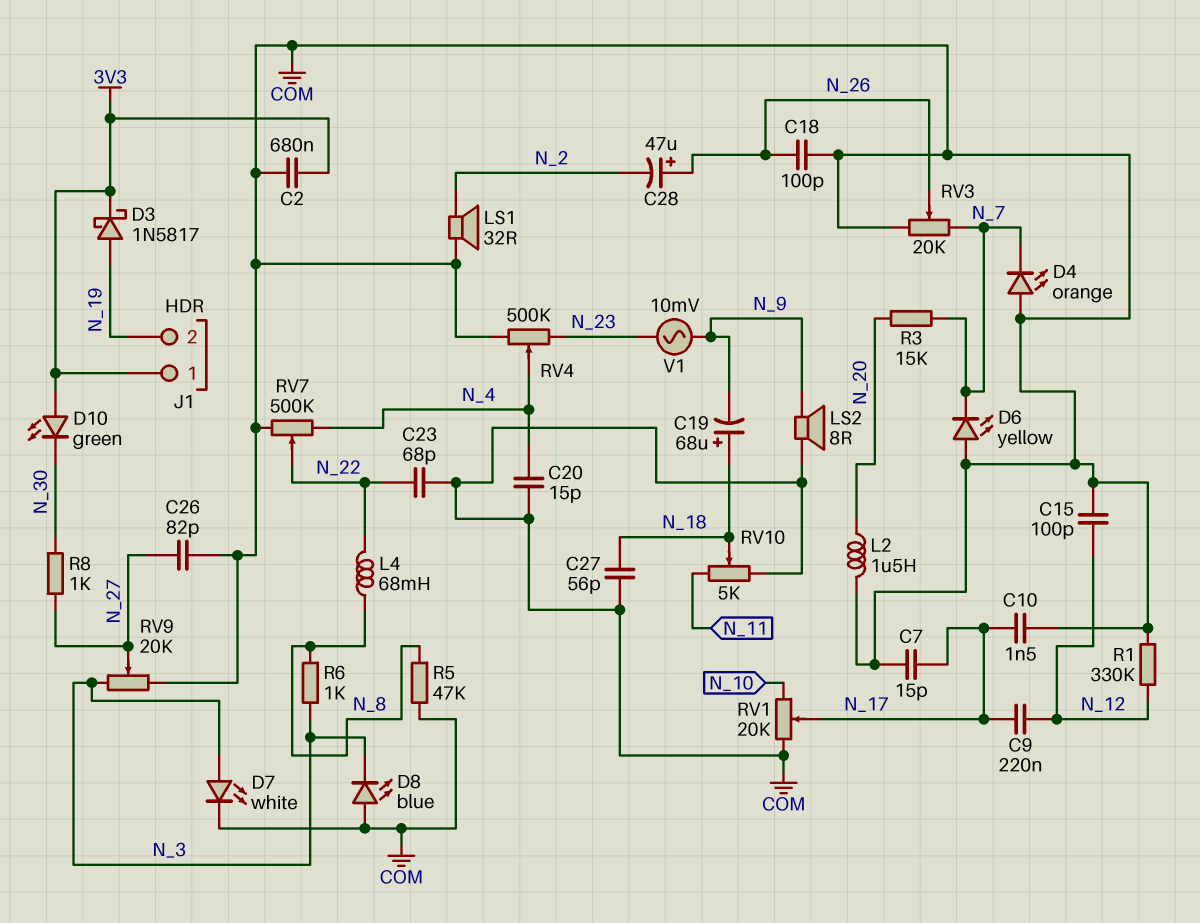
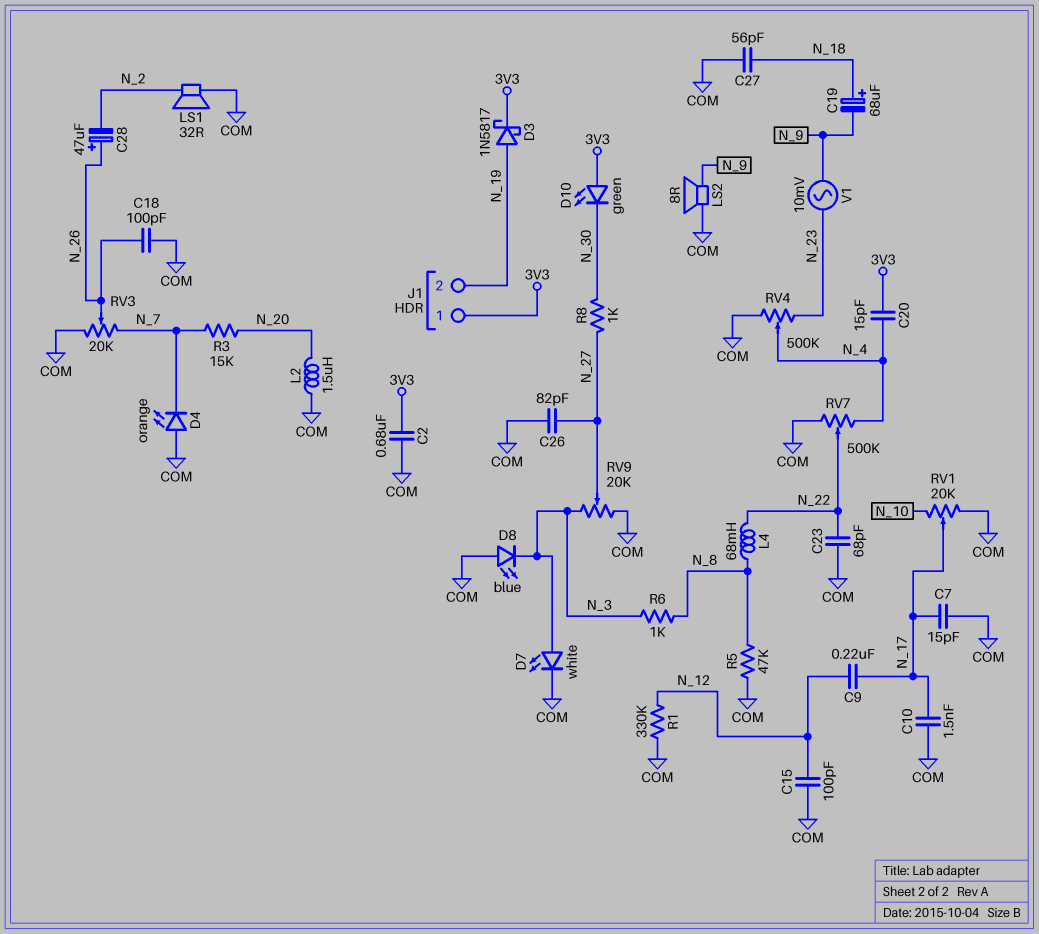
C20: 15pF (COM, N_4) -> 15pF (3V3, N_4)
D6: LED yellow (A COM, K N_7) -> none
RV10: 5k (COM, N_11, wiper N_18) -> none

